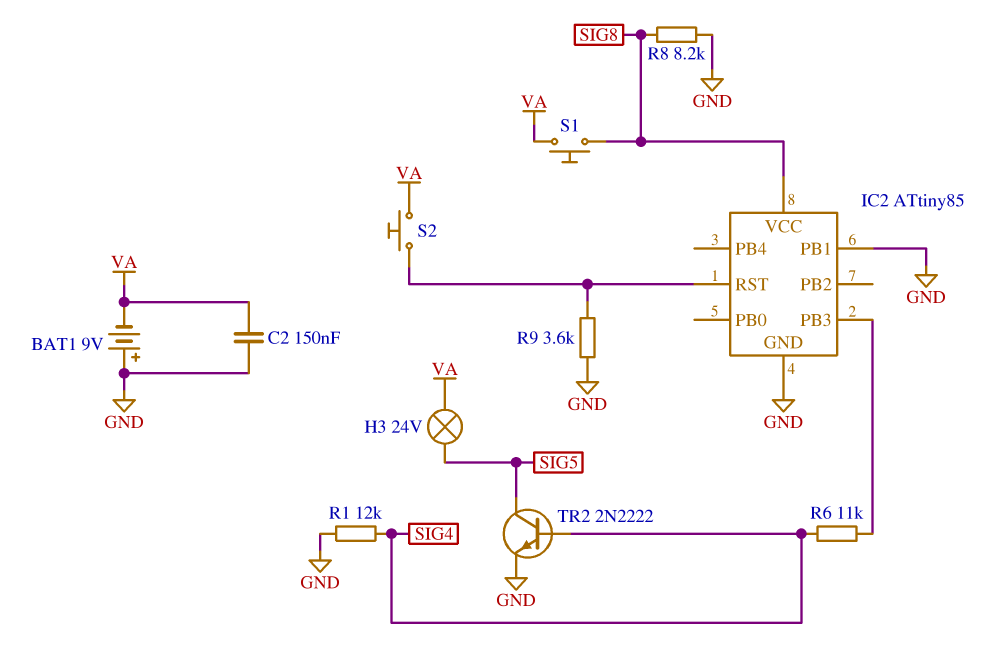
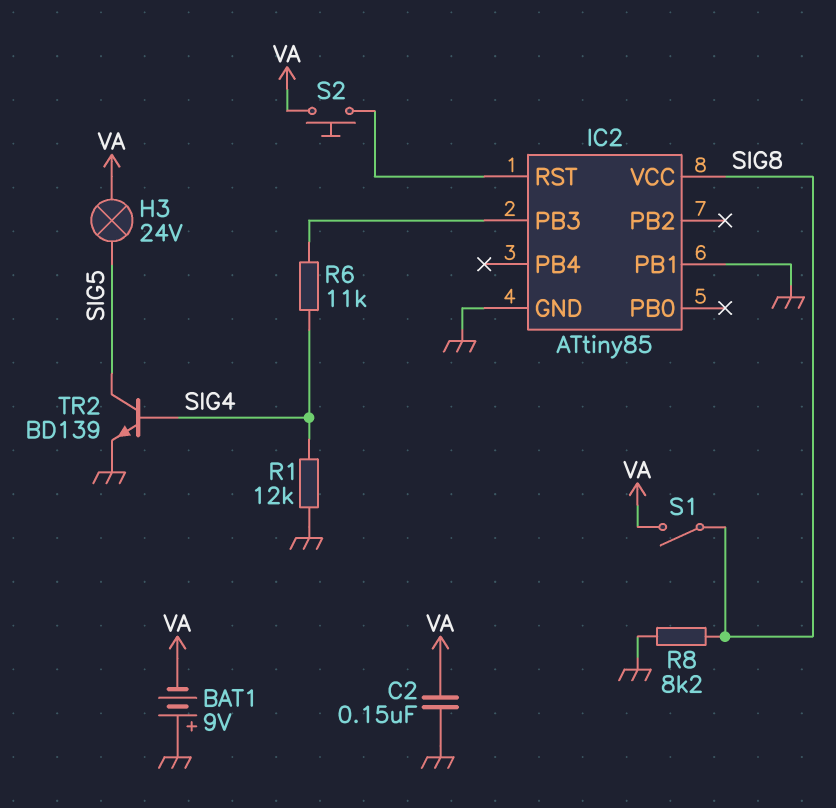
R9: 3.6k (GND, IC2/RST) -> none
S1: button (SIG8, VA) -> switch (SIG8, VA)
TR2: NPN 2N2222 (B SIG4, C SIG5, E GND) -> NPN BD139 (B SIG4, C SIG5, E GND)

